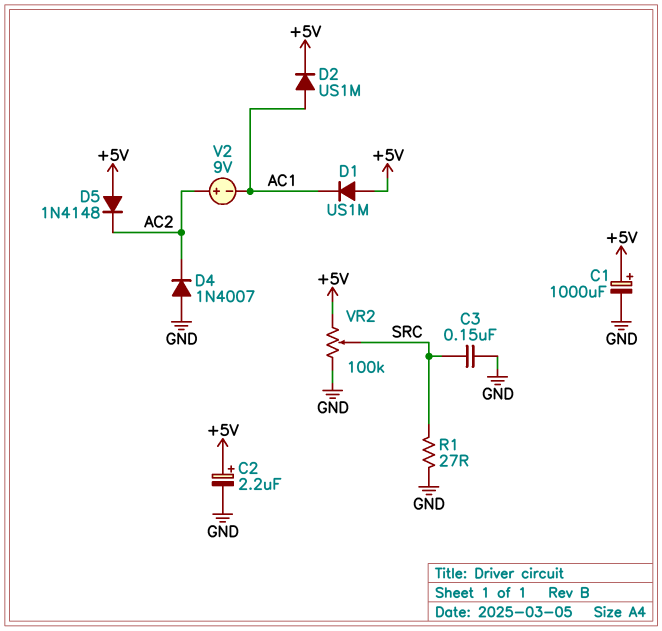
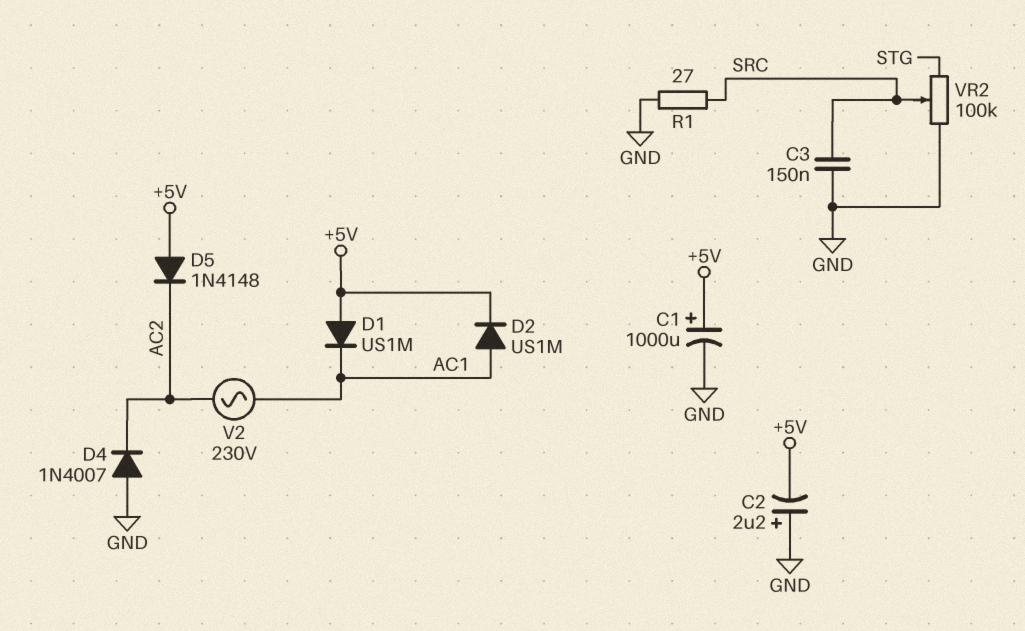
C2: 2.2uF (plus +5V, minus GND) -> 2.2uF (plus GND, minus +5V)
V2: 9V (plus AC2, minus AC1) -> AC 230V (AC1, AC2)
VR2: 100k (+5V, GND, wiper SRC) -> 100k (GND, STG, wiper SRC)

